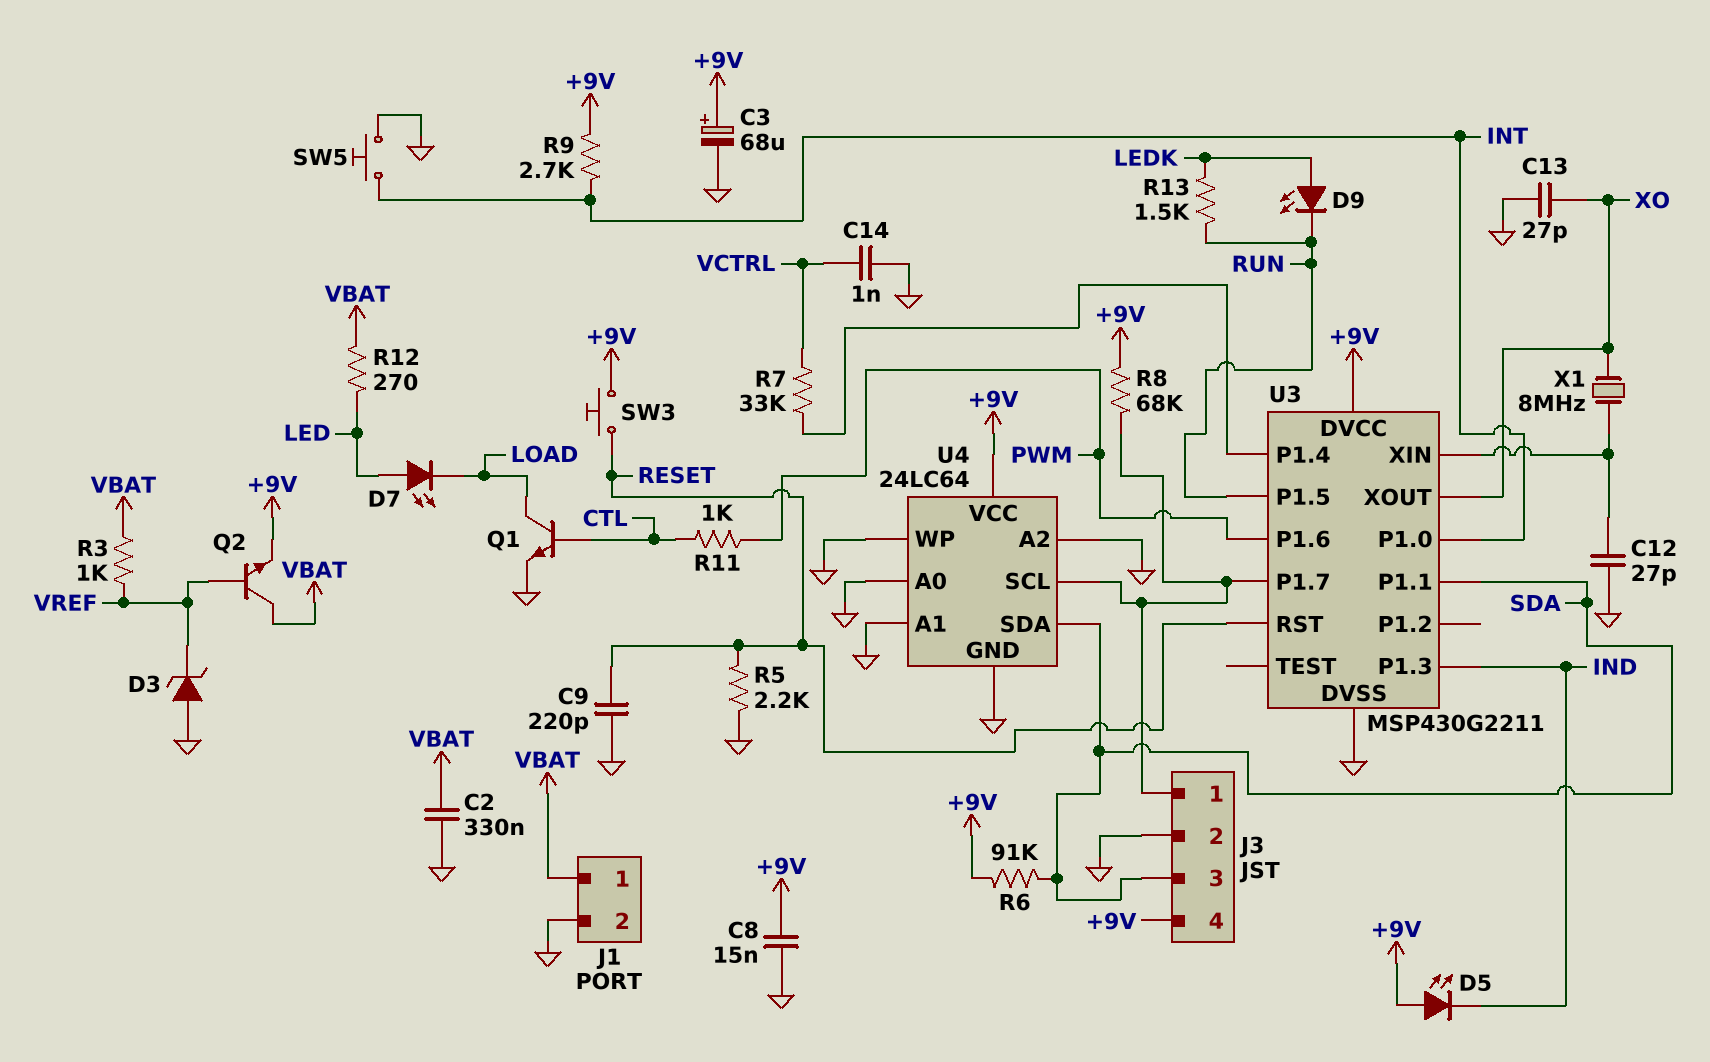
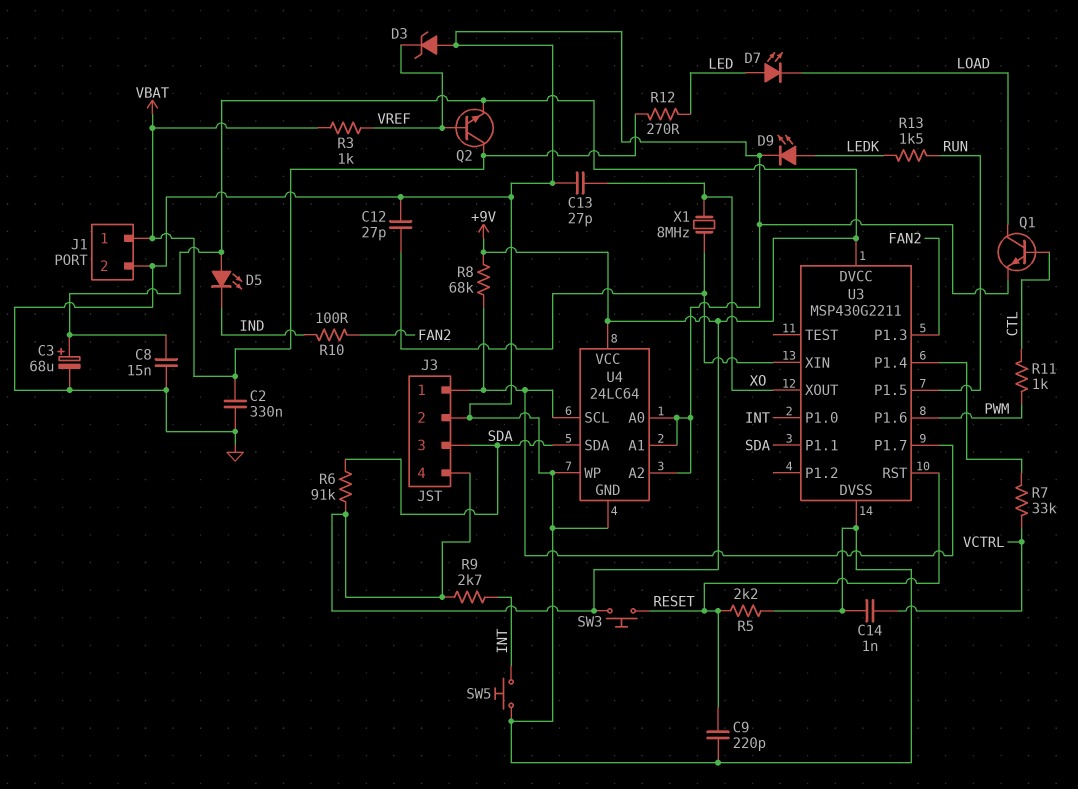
D9: LED (A LEDK, K RUN) -> LED (A LEDK, K GND)
R10: none -> 100 (FAN2, IND)
U3 pin P1.3: IND -> FAN2

